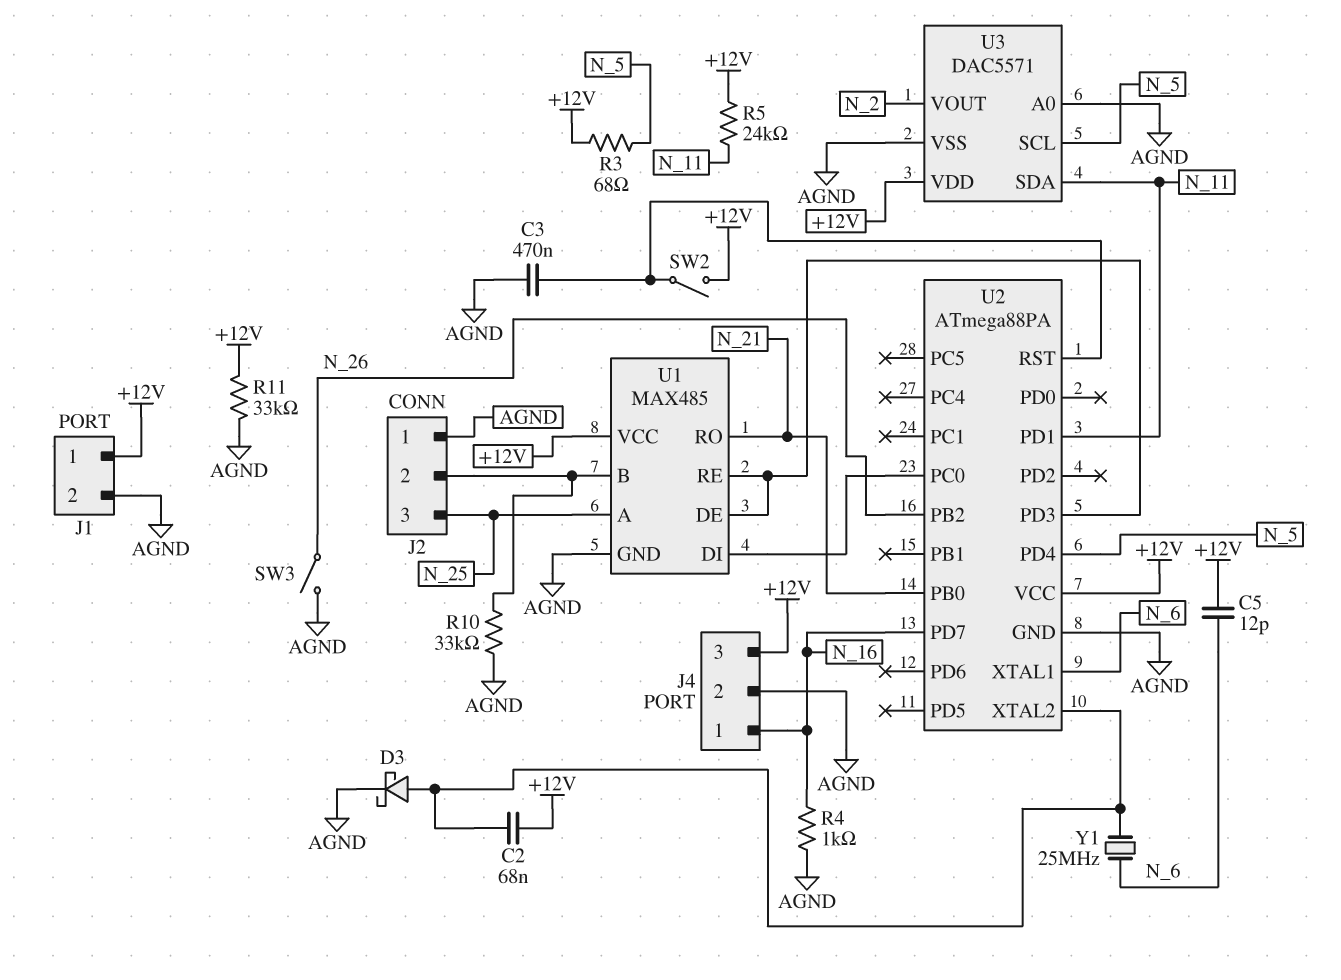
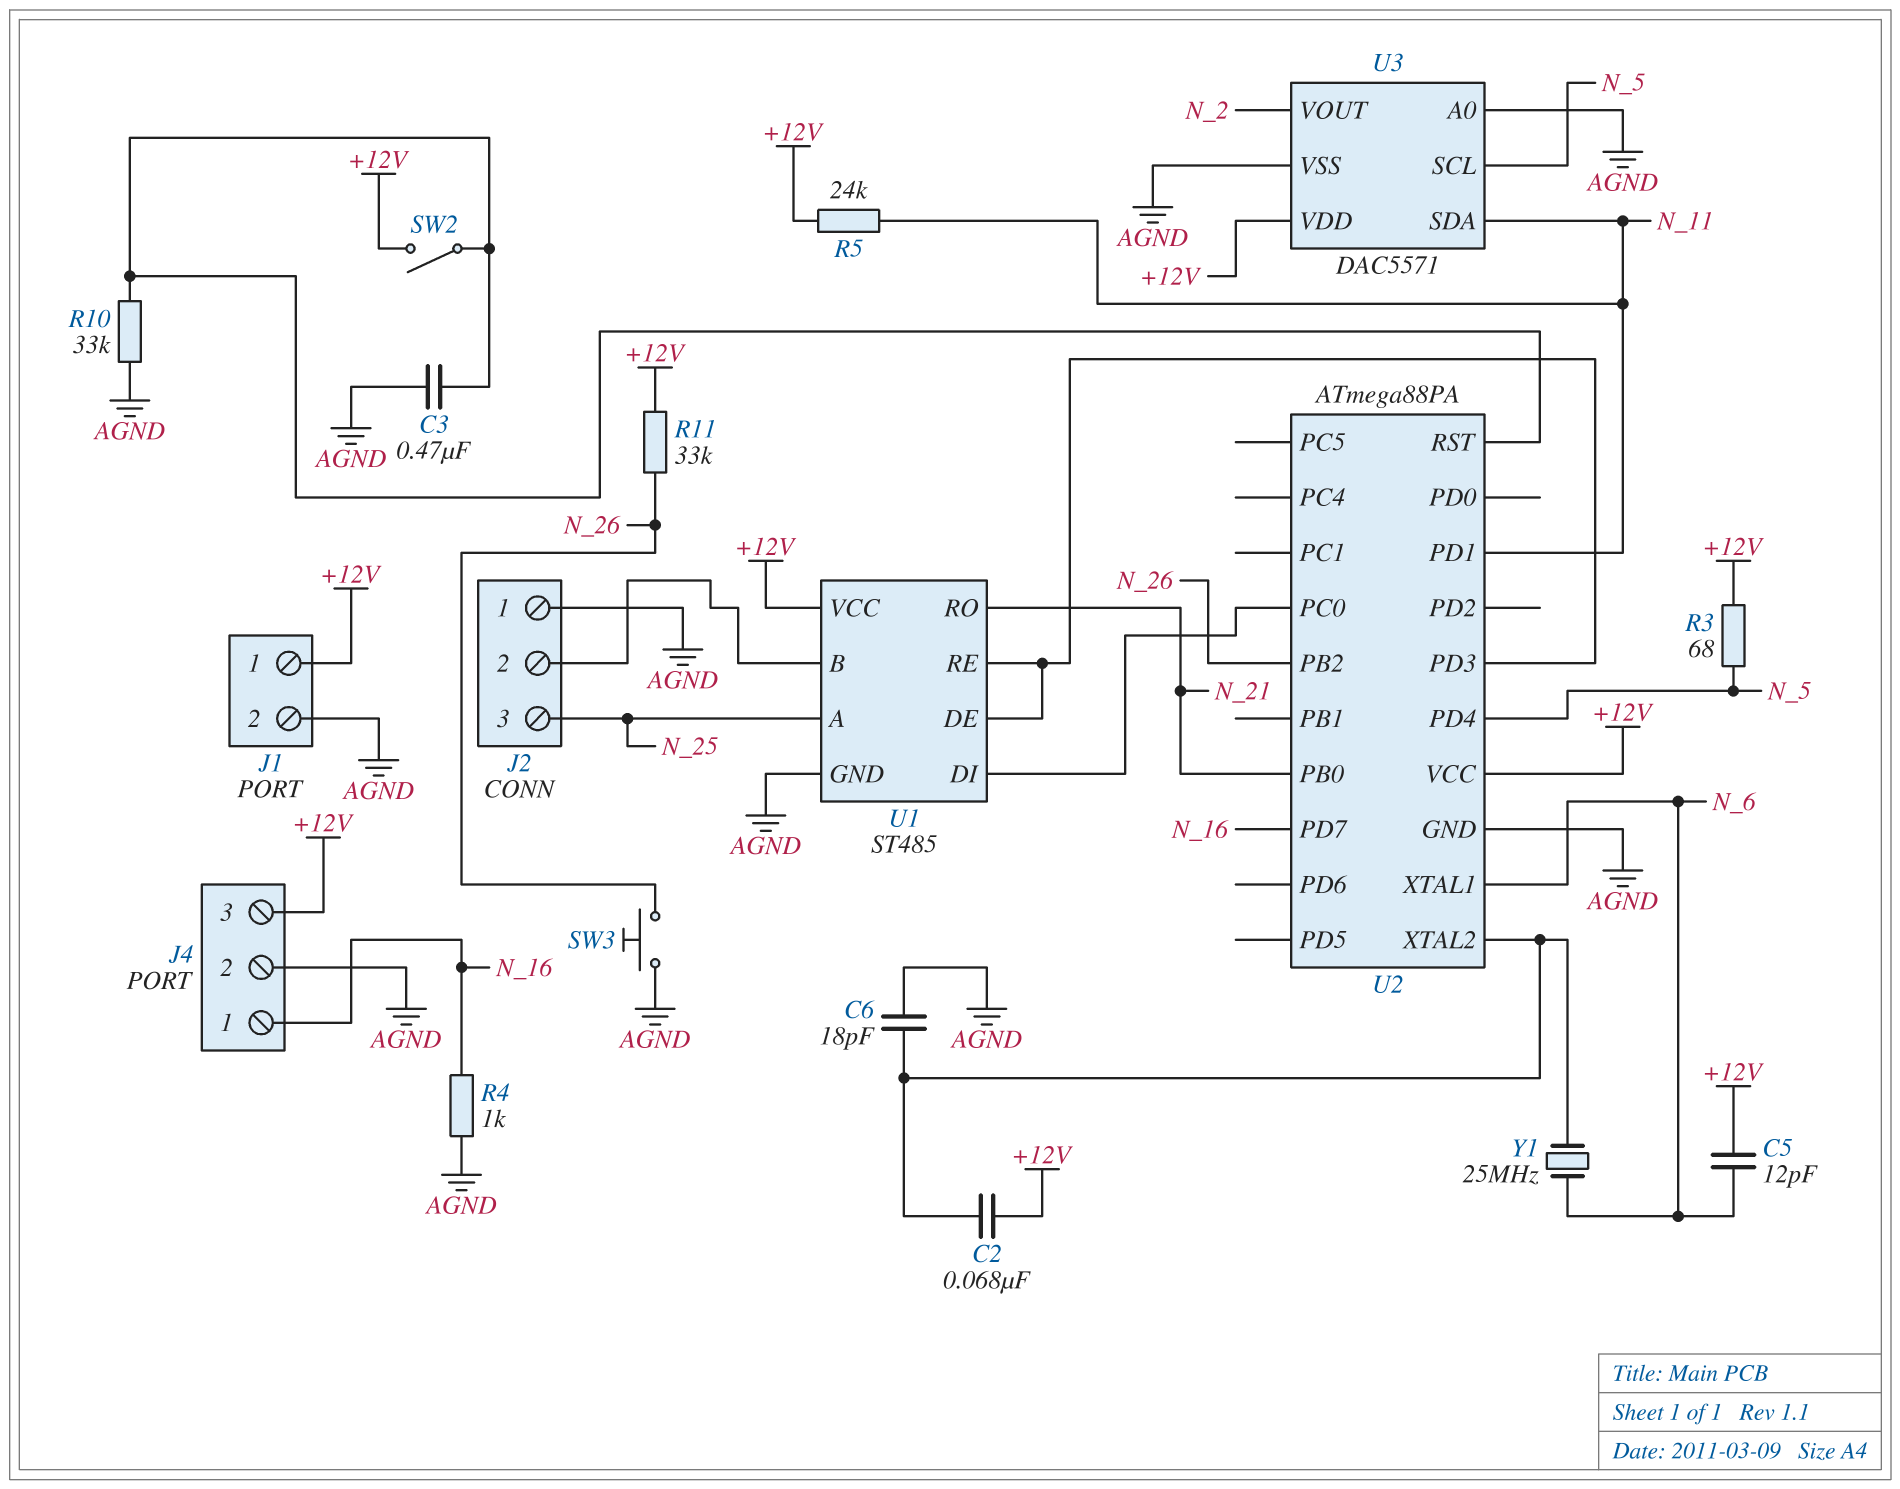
C6: none -> 18pF (AGND, U2/XTAL2)
D3: schottky (A U2/XTAL2, K AGND) -> none
R10: 33k (AGND, J2/2) -> 33k (AGND, U2/RST)
R11: 33k (+12V, AGND) -> 33k (+12V, N_26)
SW3: switch (AGND, N_26) -> button (AGND, N_26)
U1: MAX485 -> ST485

